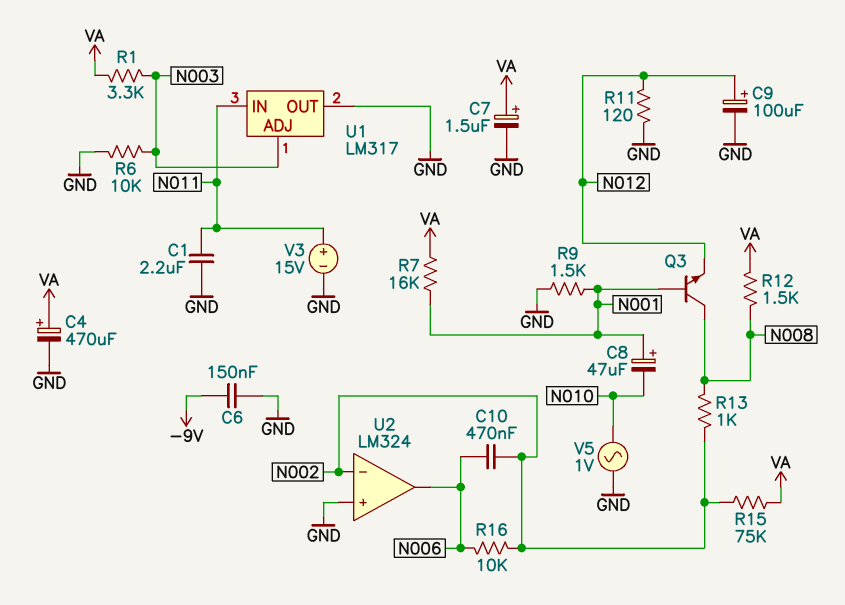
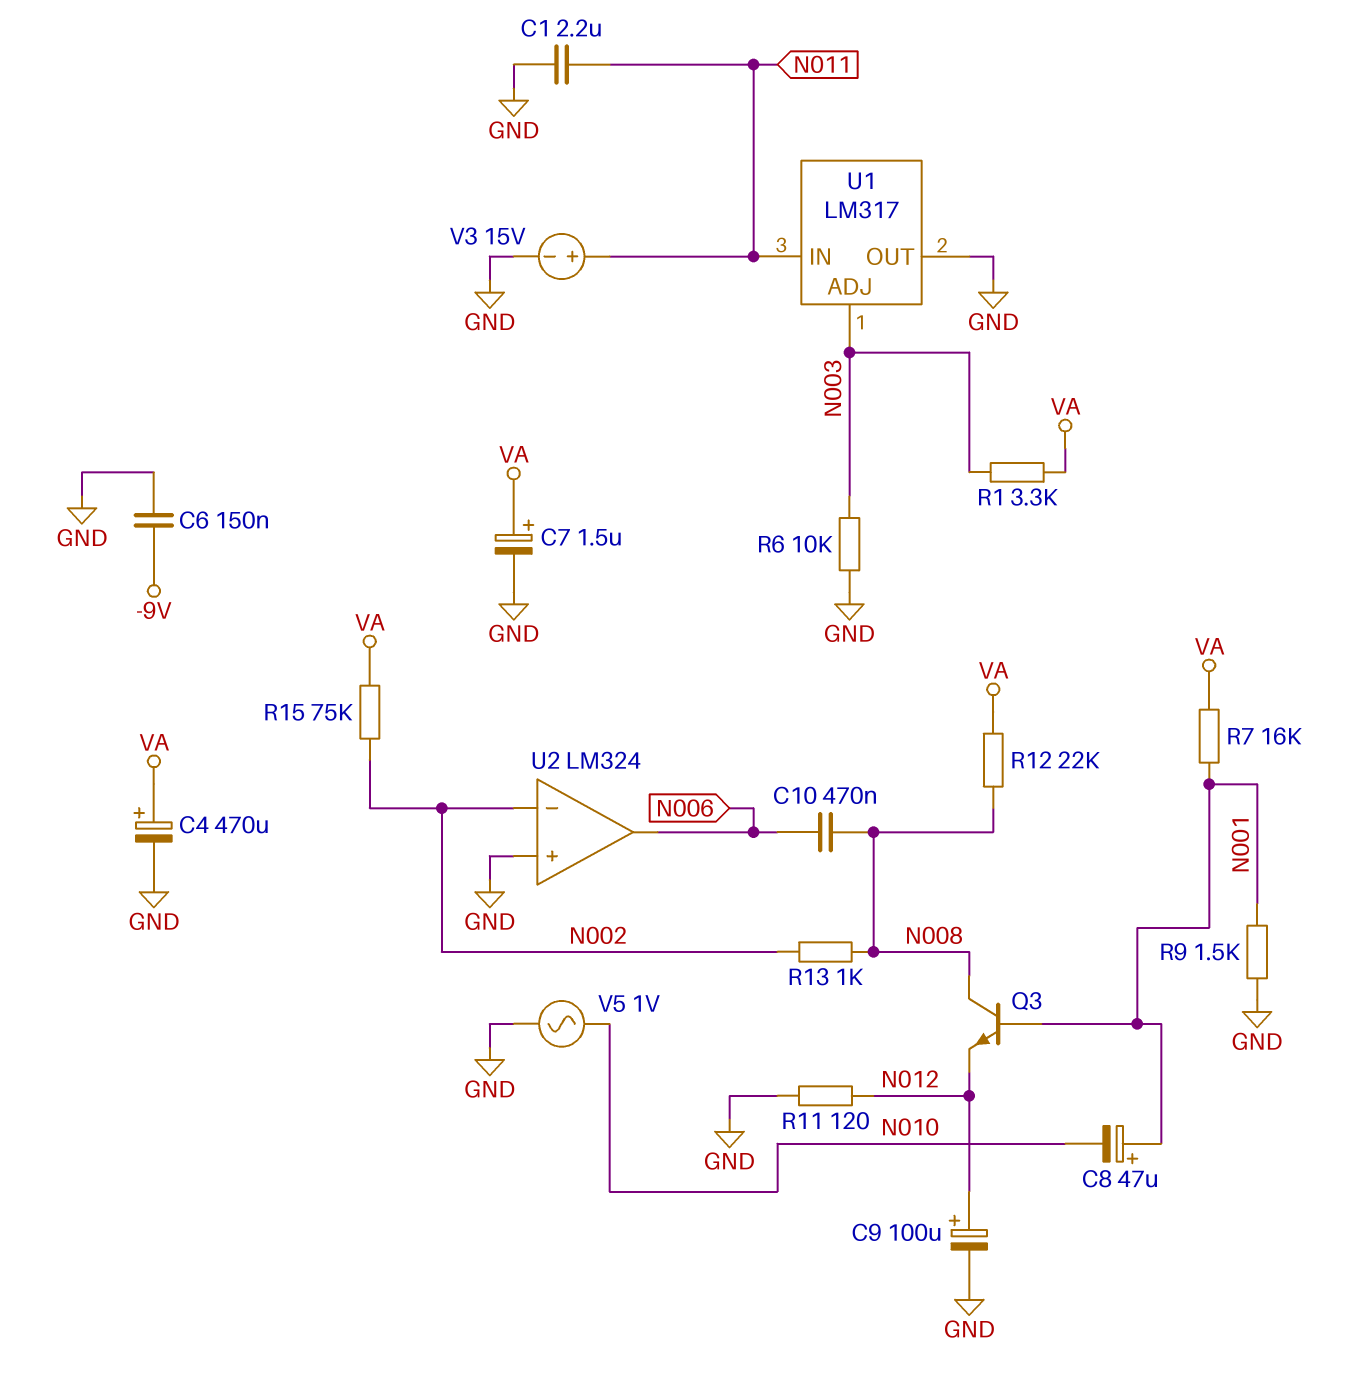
C10: 470nF (N002, N006) -> 470nF (N006, N008)
R12: 1.5k (N008, VA) -> 22k (N008, VA)
R16: 10k (N002, N006) -> none

